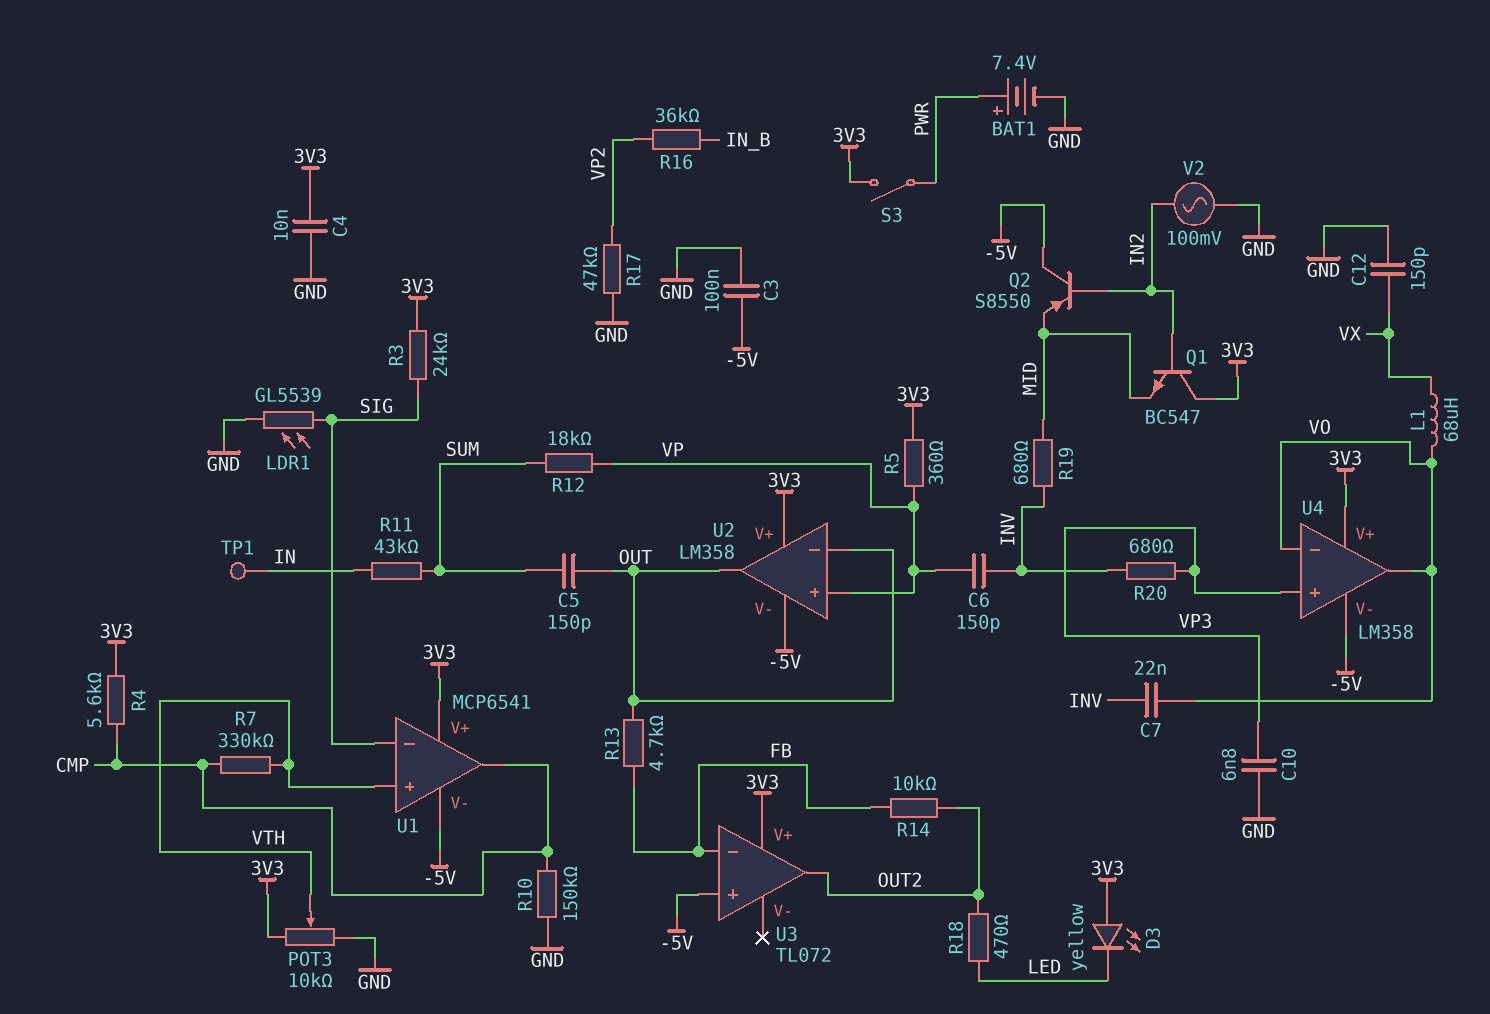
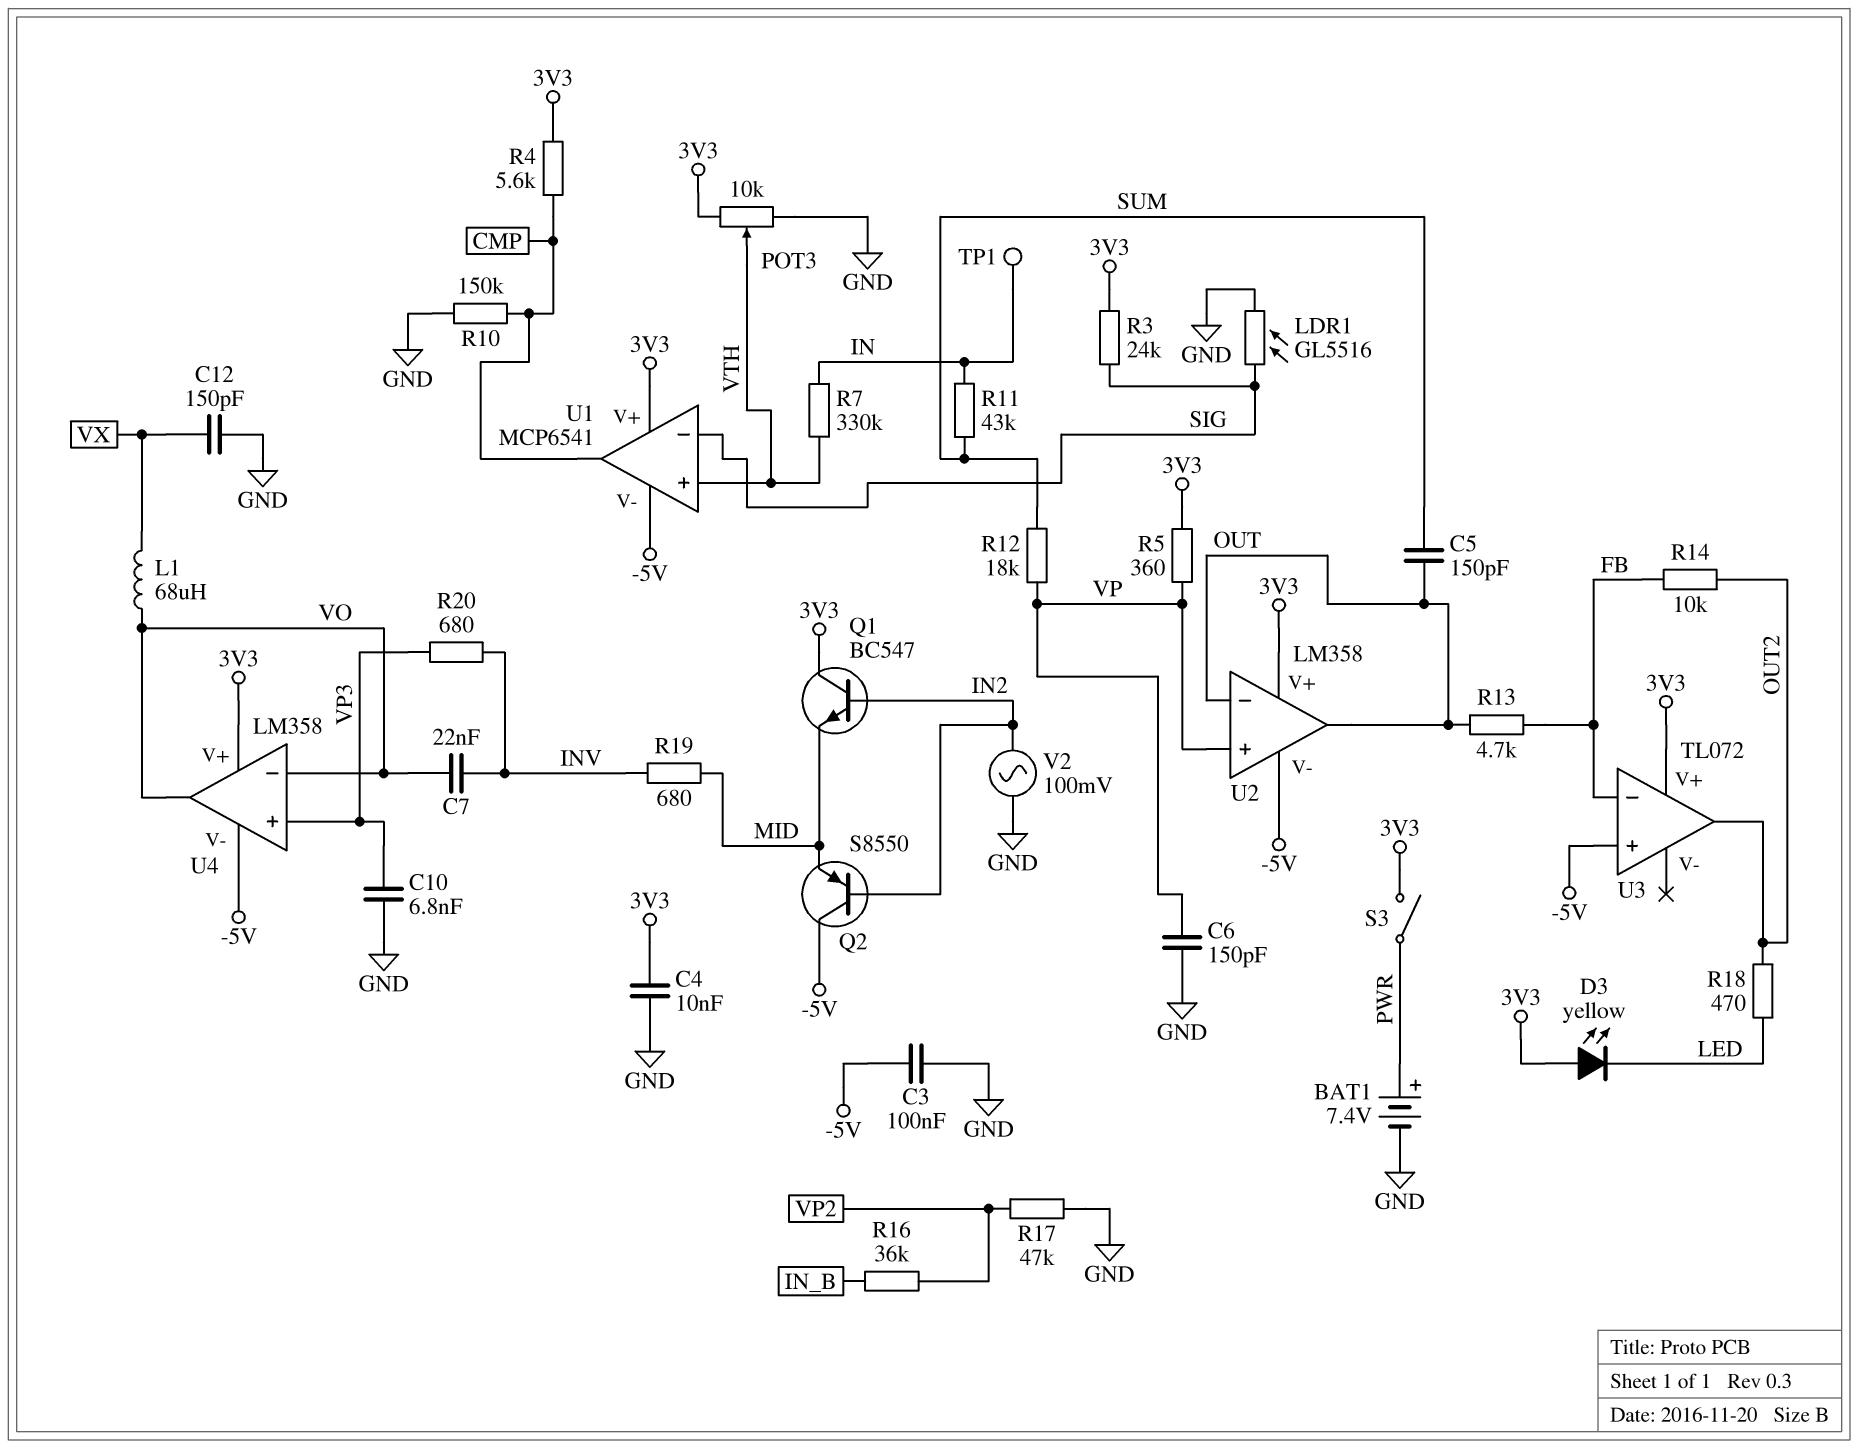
C6: 150pF (INV, VP) -> 150pF (GND, VP)
LDR1: GL5539 (GND, SIG) -> GL5516 (GND, SIG)
R7: 330k (CMP, VTH) -> 330k (IN, VTH)

